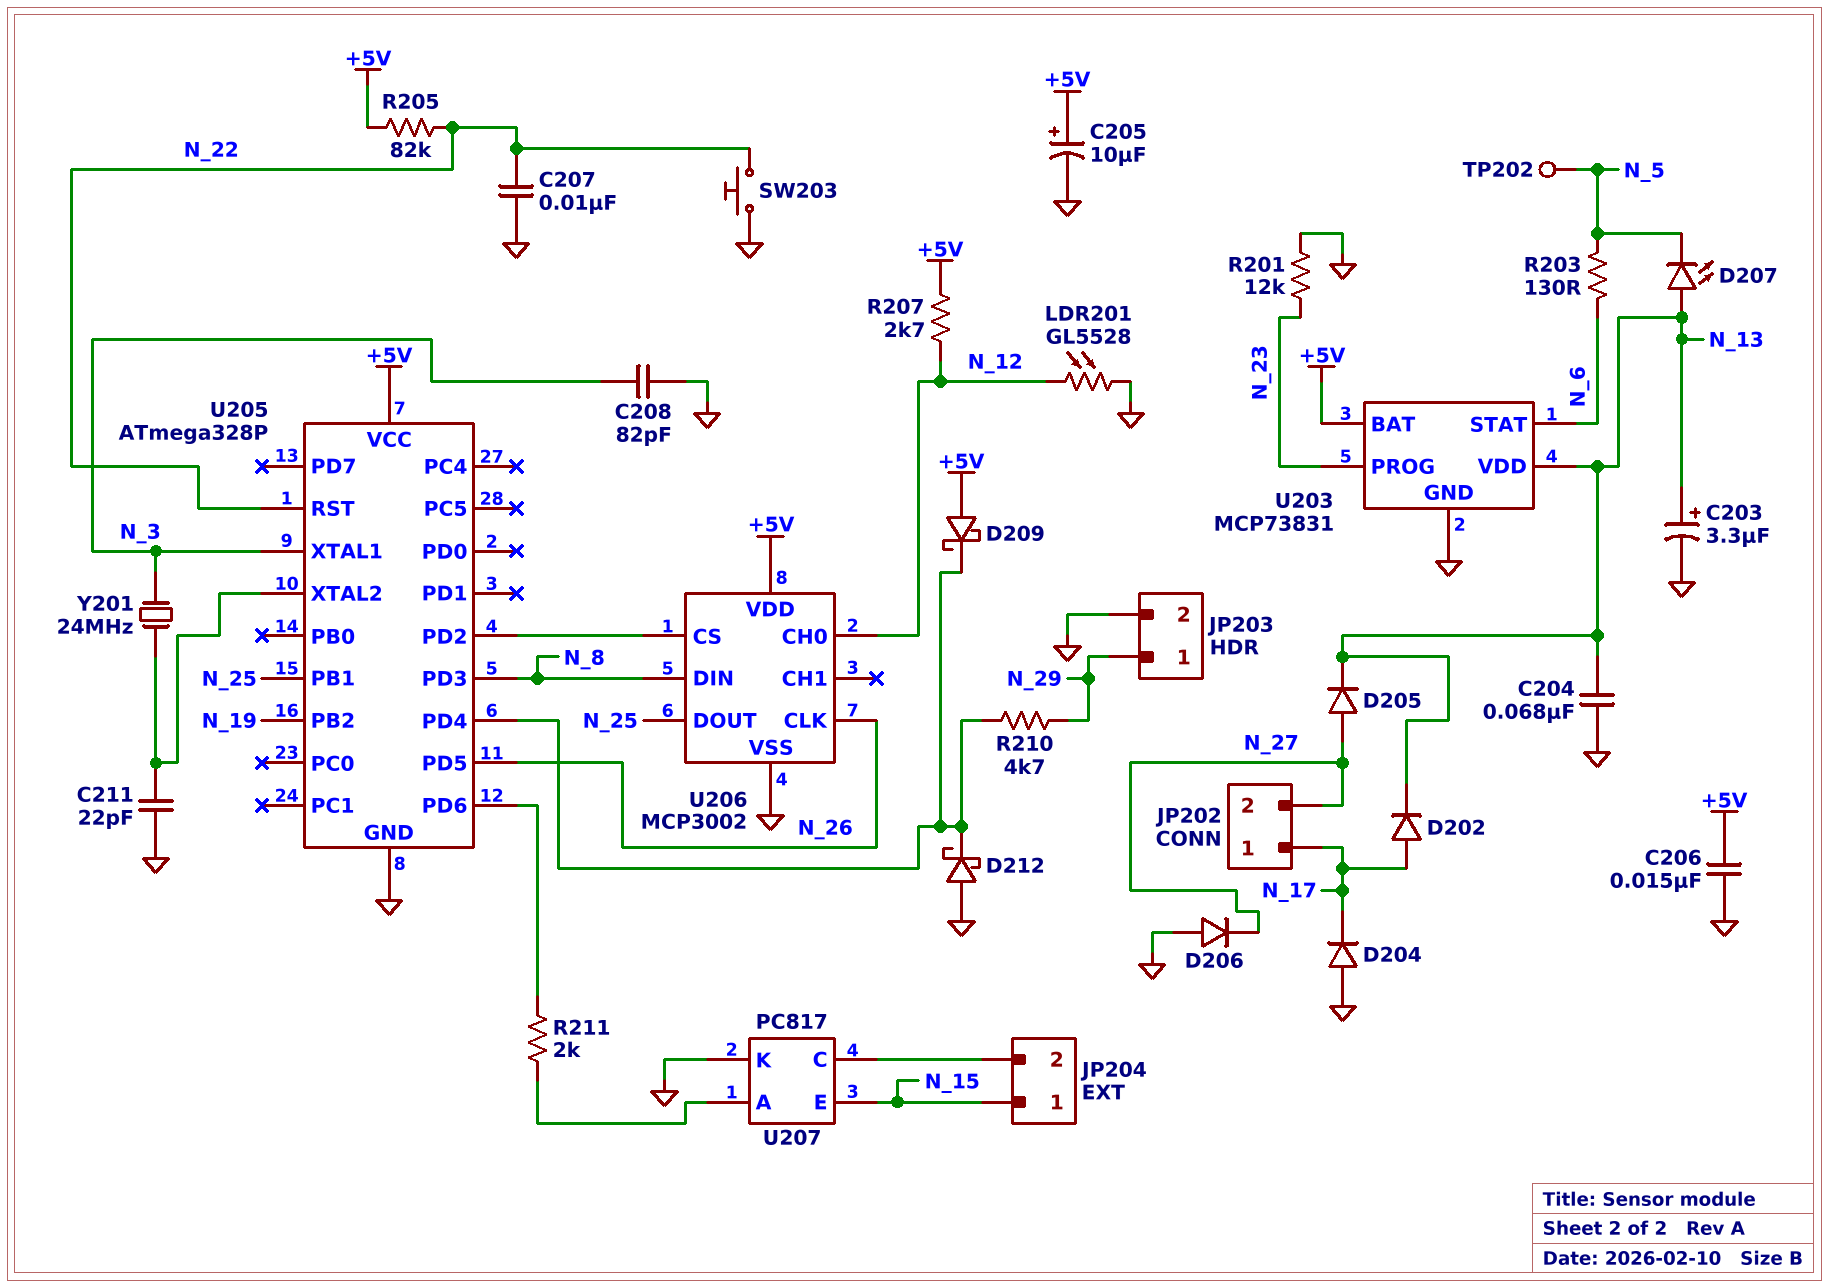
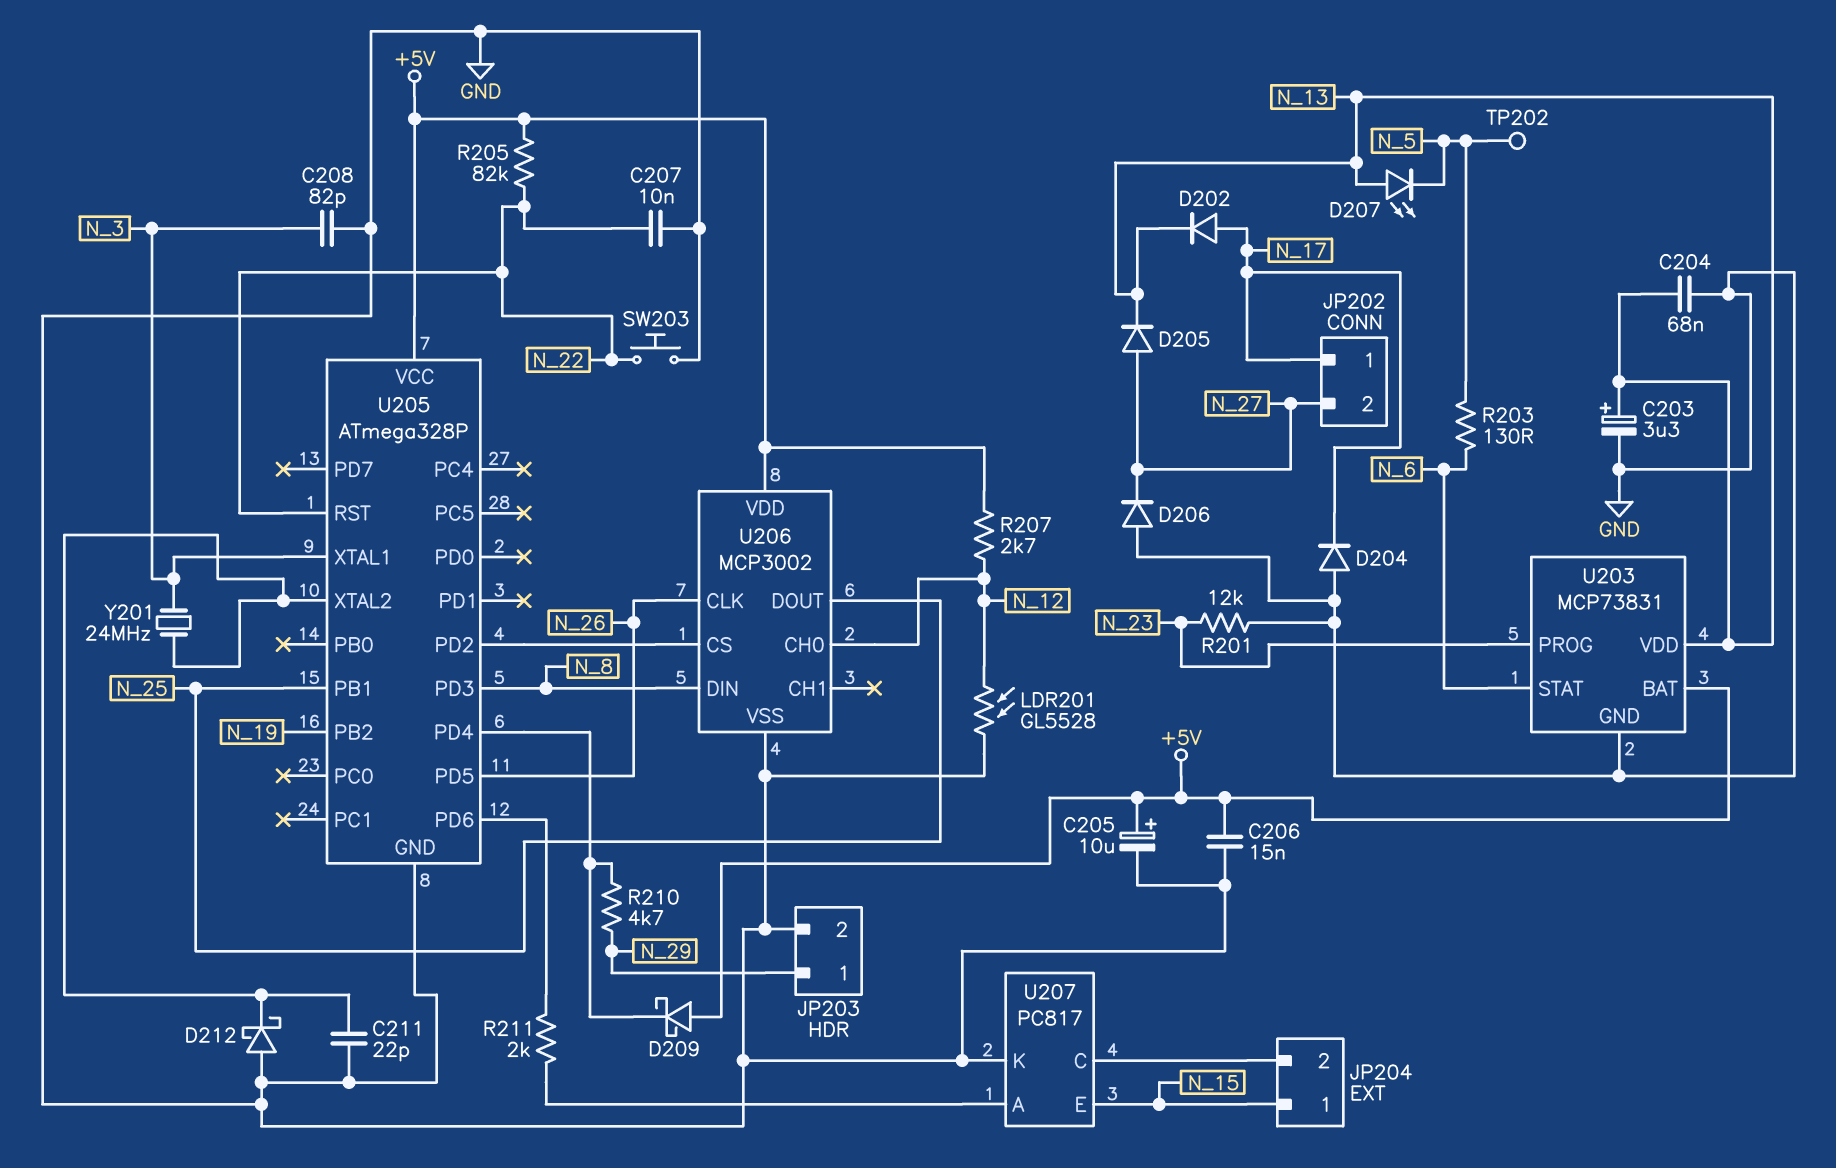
D212: schottky (A GND, K U205/PD4) -> schottky (A GND, K U205/XTAL2)

